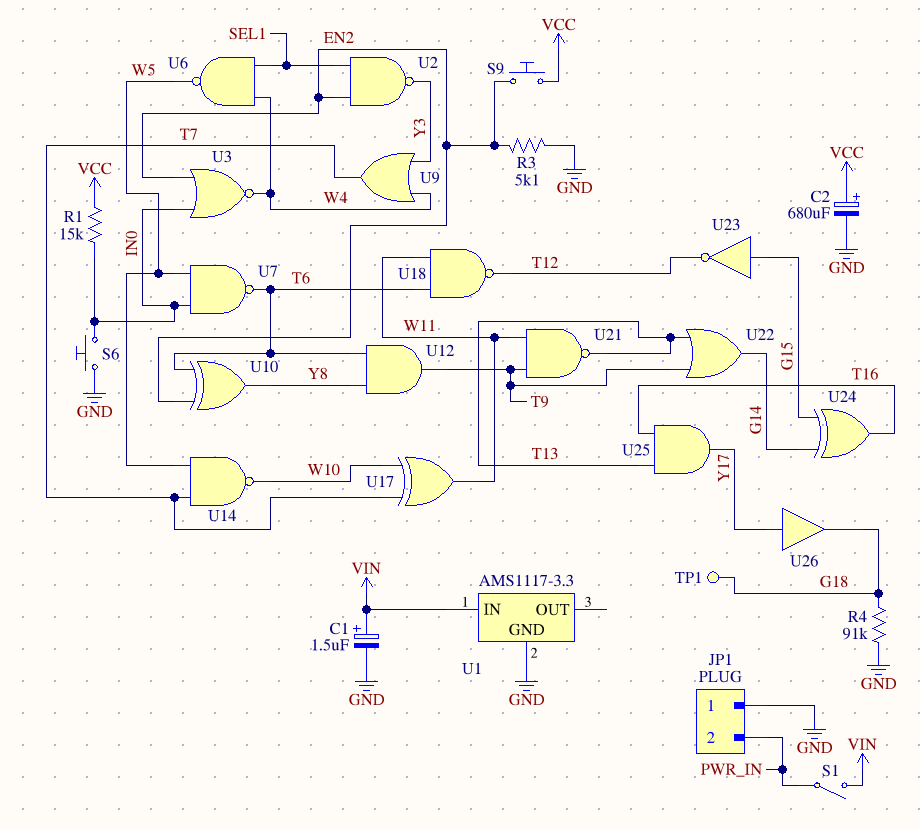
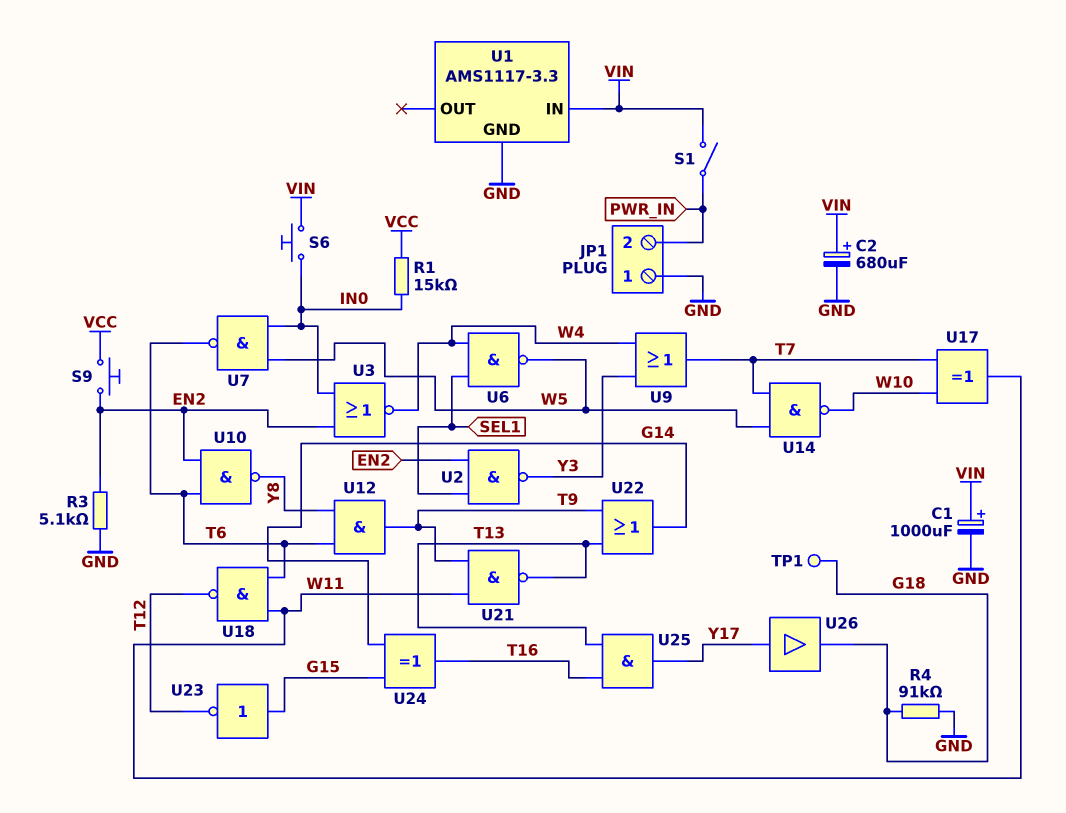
C1: 1.5uF (plus VIN, minus GND) -> 1000uF (plus VIN, minus GND)
C2: 680uF (plus VCC, minus GND) -> 680uF (plus VIN, minus GND)
S6: button (GND, IN0) -> button (IN0, VIN)
U10: XOR (in EN2, in T6, out Y8) -> NAND (in EN2, in T6, out Y8)

